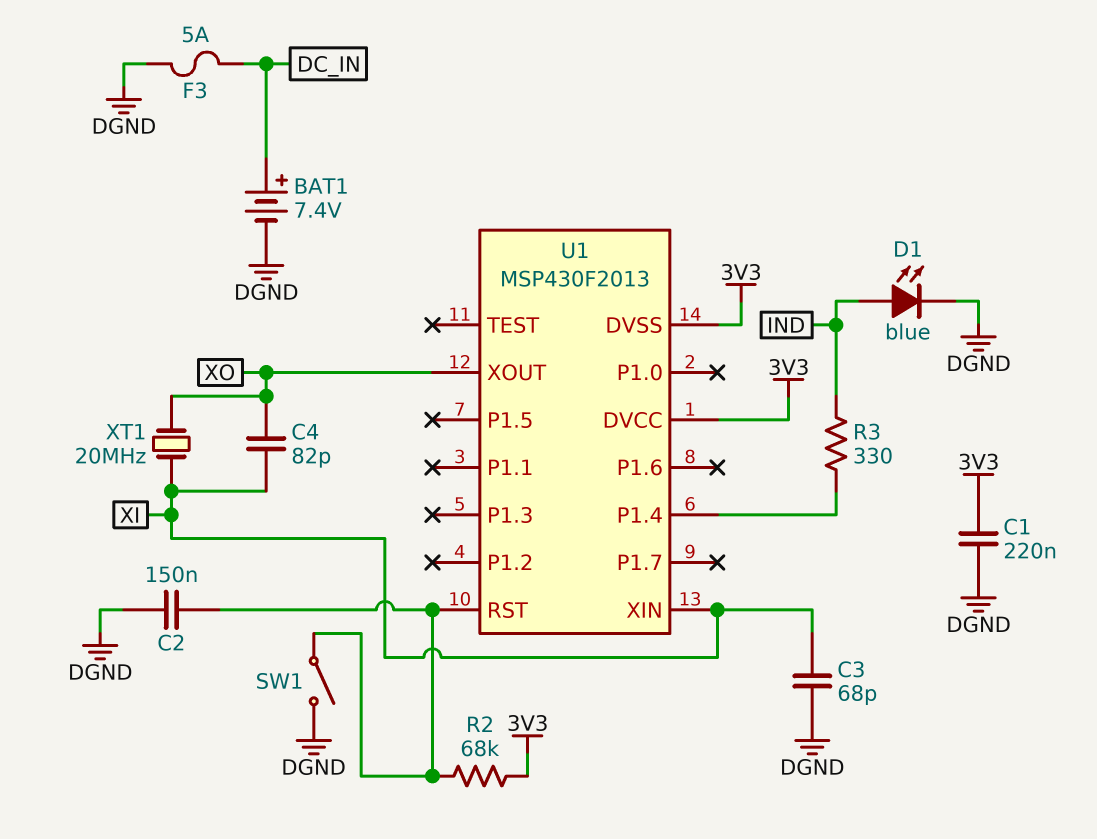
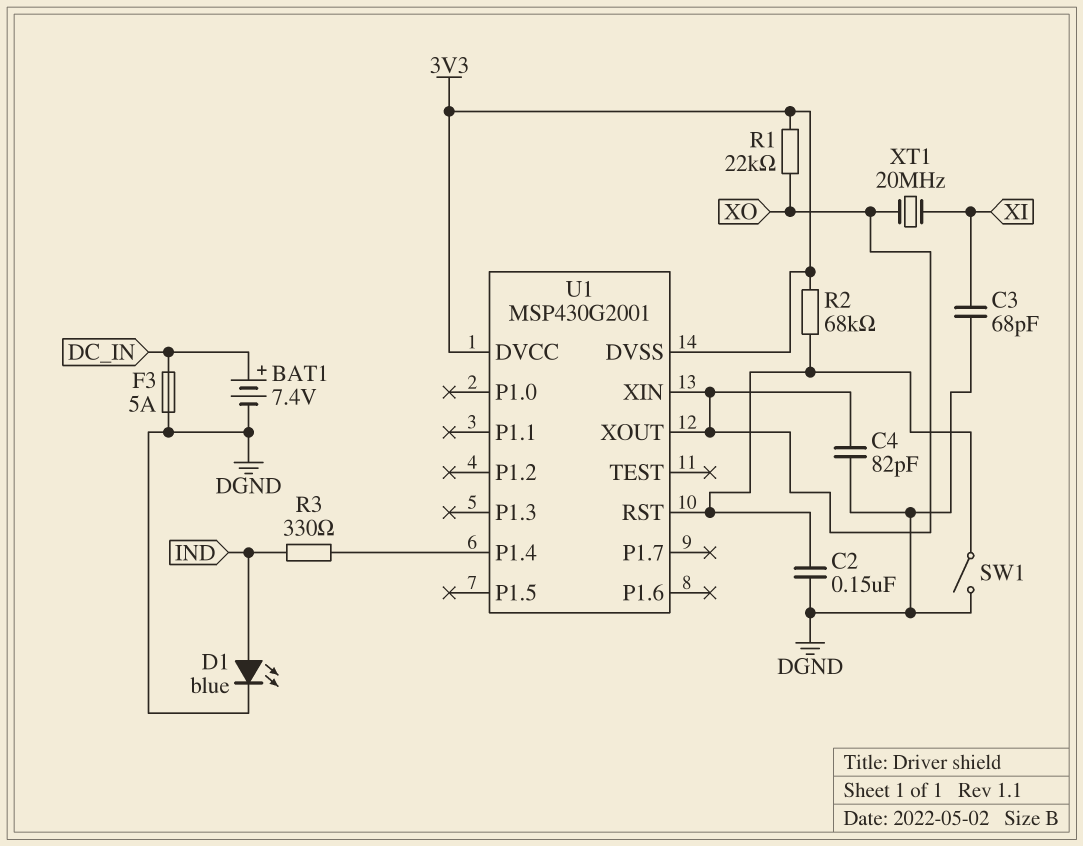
C1: 220nF (3V3, DGND) -> none
C4: 82pF (XI, XO) -> 82pF (DGND, XO)
R1: none -> 22k (3V3, XO)
U1: MSP430F2013 -> MSP430G2001
U1 pin XIN: XI -> XO

